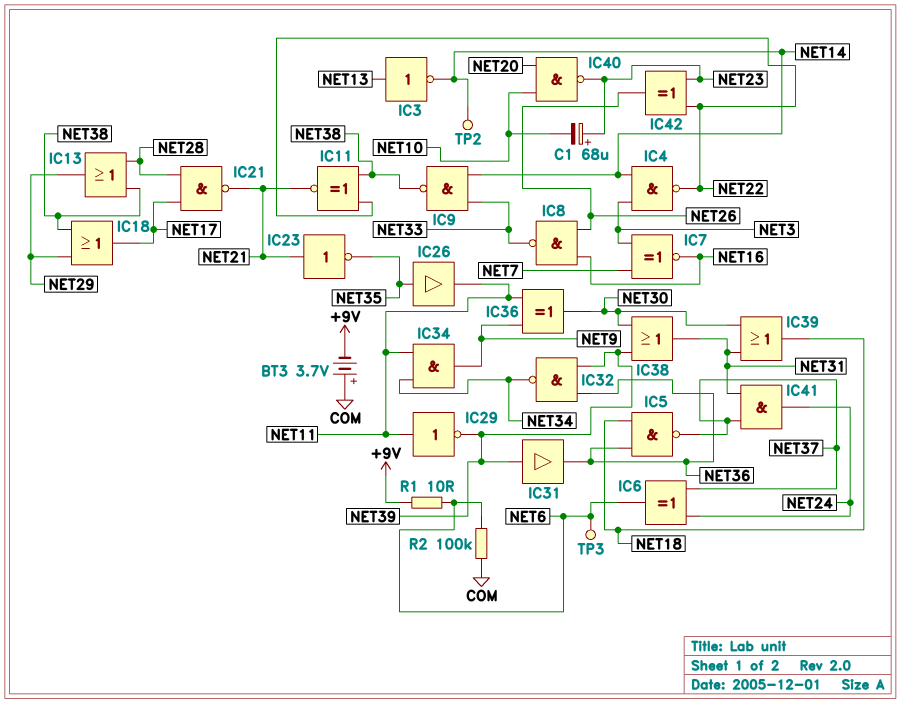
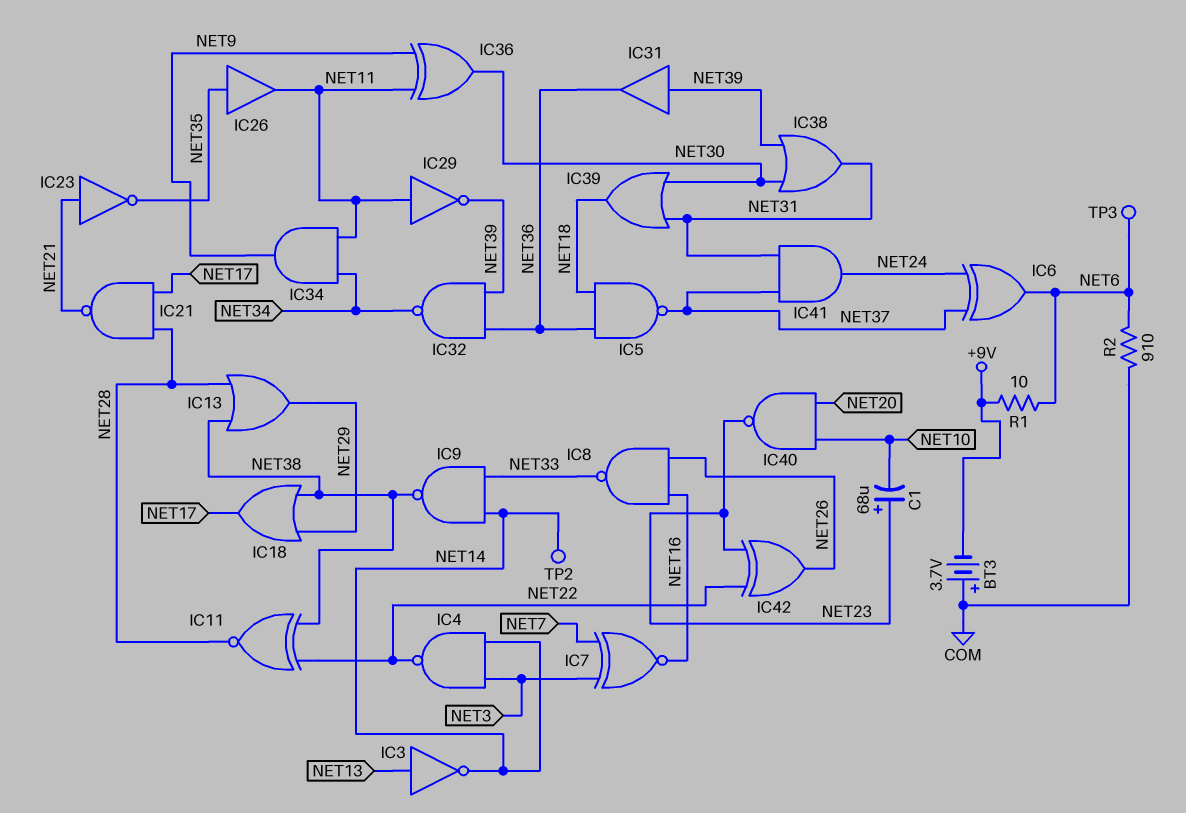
IC11: XNOR (in NET22, in NET38, out NET21) -> XNOR (in NET22, in NET38, out NET28)
R2: 100k (COM, NET6) -> 910 (COM, NET6)

